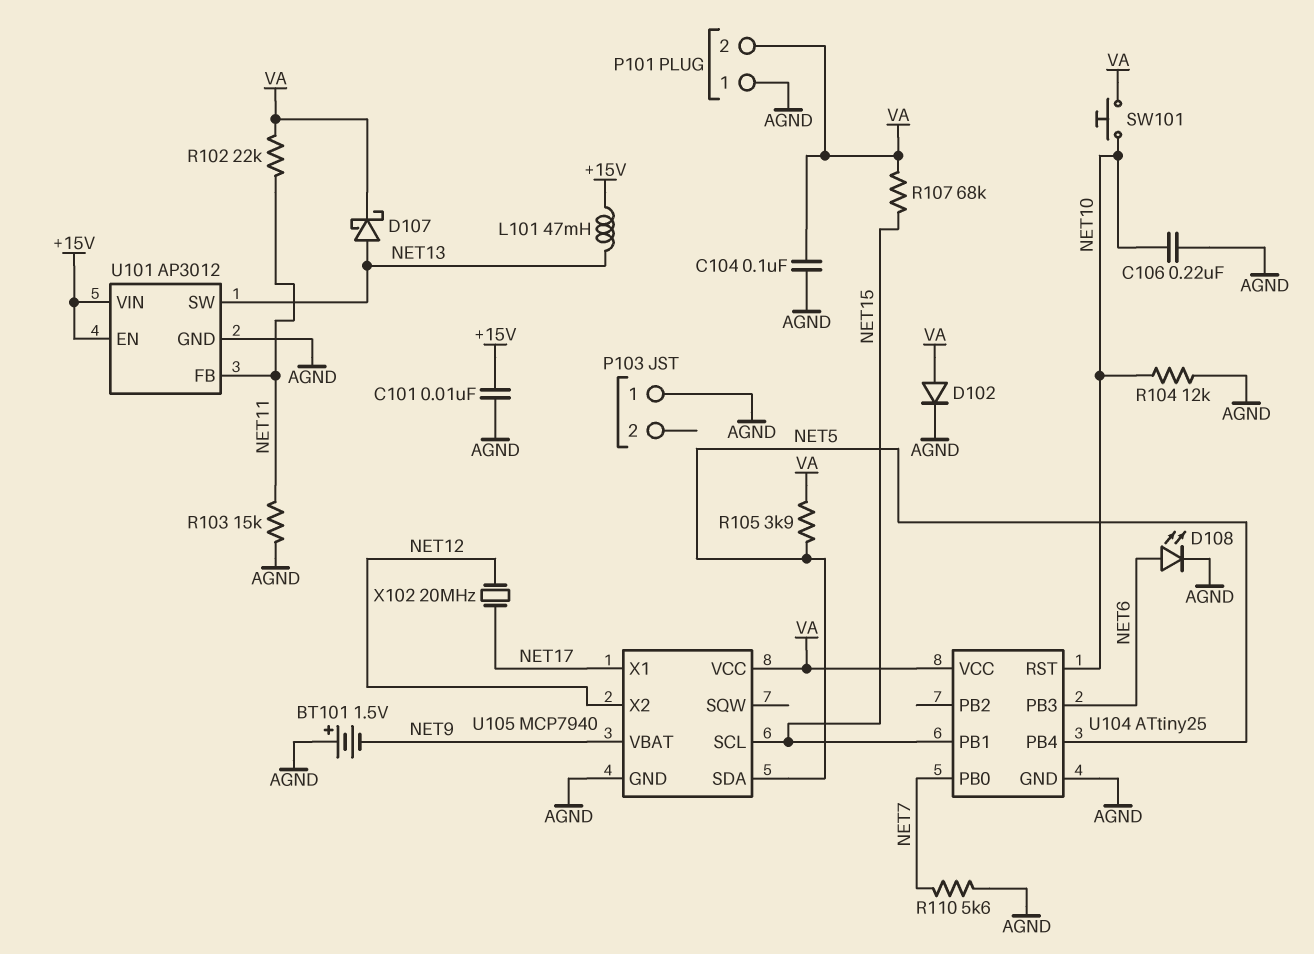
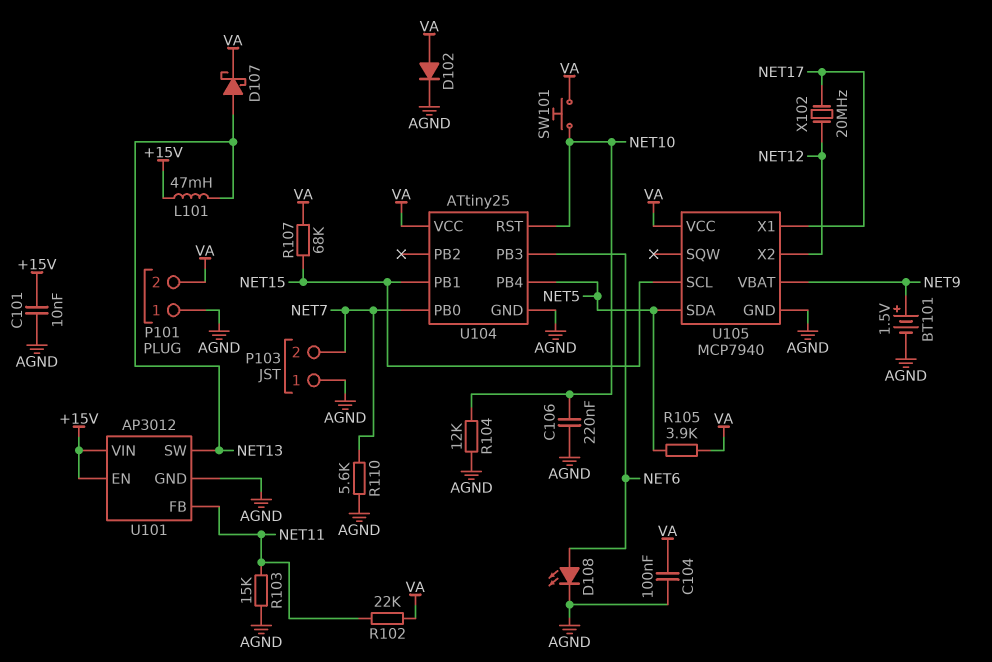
BT101: 1.5V (plus AGND, minus NET9) -> 1.5V (plus NET9, minus AGND)
P103 pin 2: none -> NET7

